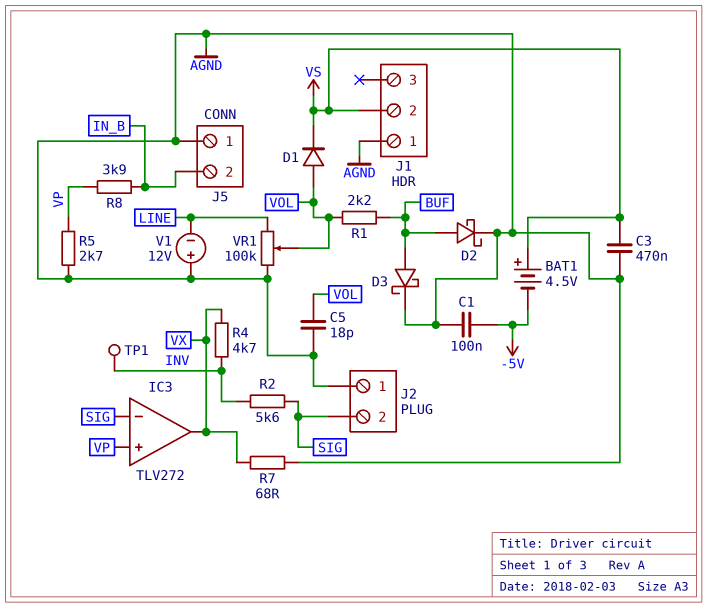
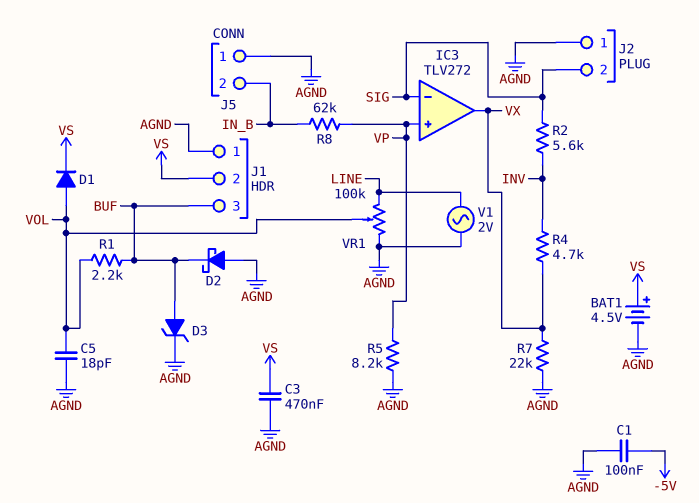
BAT1: 4.5V (plus VS, minus -5V) -> 4.5V (plus VS, minus AGND)
D2: schottky (A BUF, K AGND) -> schottky (A AGND, K BUF)
D3: schottky (A BUF, K AGND) -> zener (A BUF, K AGND)
J1 pin 3: none -> BUF
R5: 2.7k (AGND, VP) -> 8.2k (AGND, VP)
R7: 68 (AGND, VX) -> 22k (AGND, VX)
R8: 3.9k (IN_B, VP) -> 62k (IN_B, VP)
TP1: test point (INV) -> none
V1: 12V (plus AGND, minus LINE) -> AC 2V (AGND, LINE)

